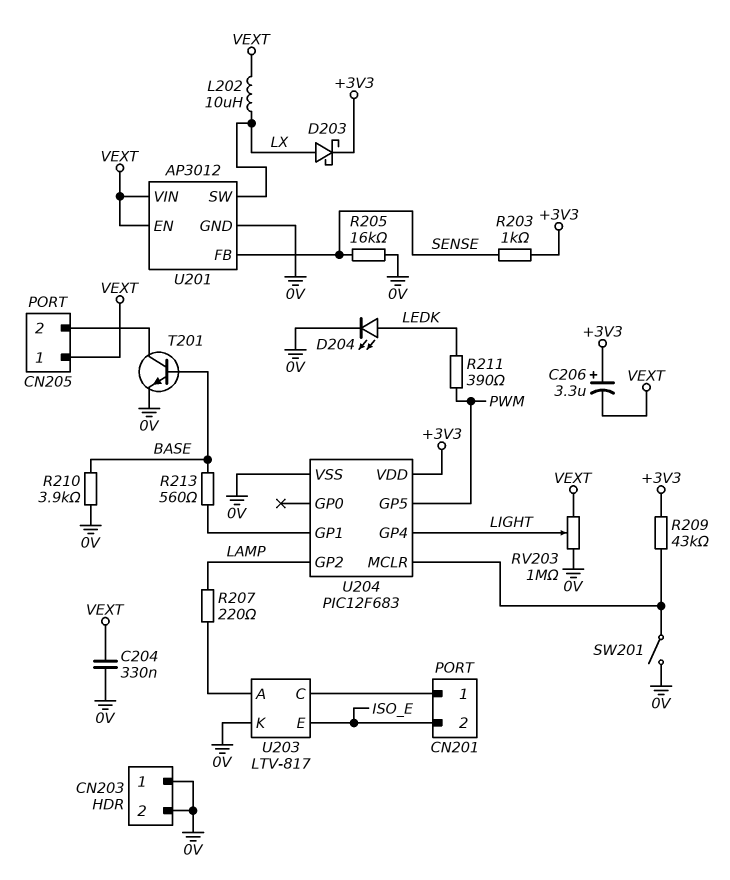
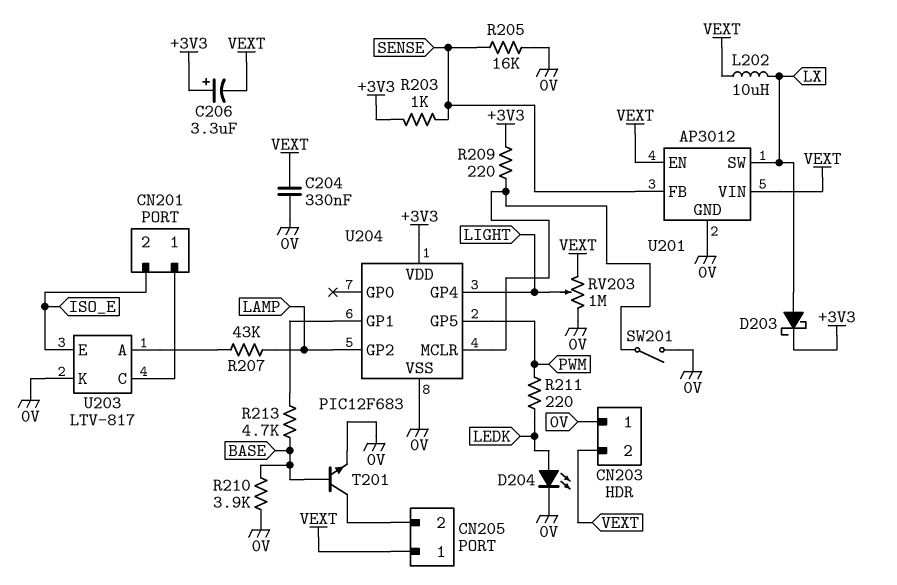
CN203 pin 2: 0V -> VEXT
R207: 220 (LAMP, U203/A) -> 43k (LAMP, U203/A)
R209: 43k (+3V3, U204/MCLR) -> 220 (+3V3, U204/MCLR)
R211: 390 (LEDK, PWM) -> 220 (LEDK, PWM)
R213: 560 (BASE, U204/GP1) -> 4.7k (BASE, U204/GP1)

